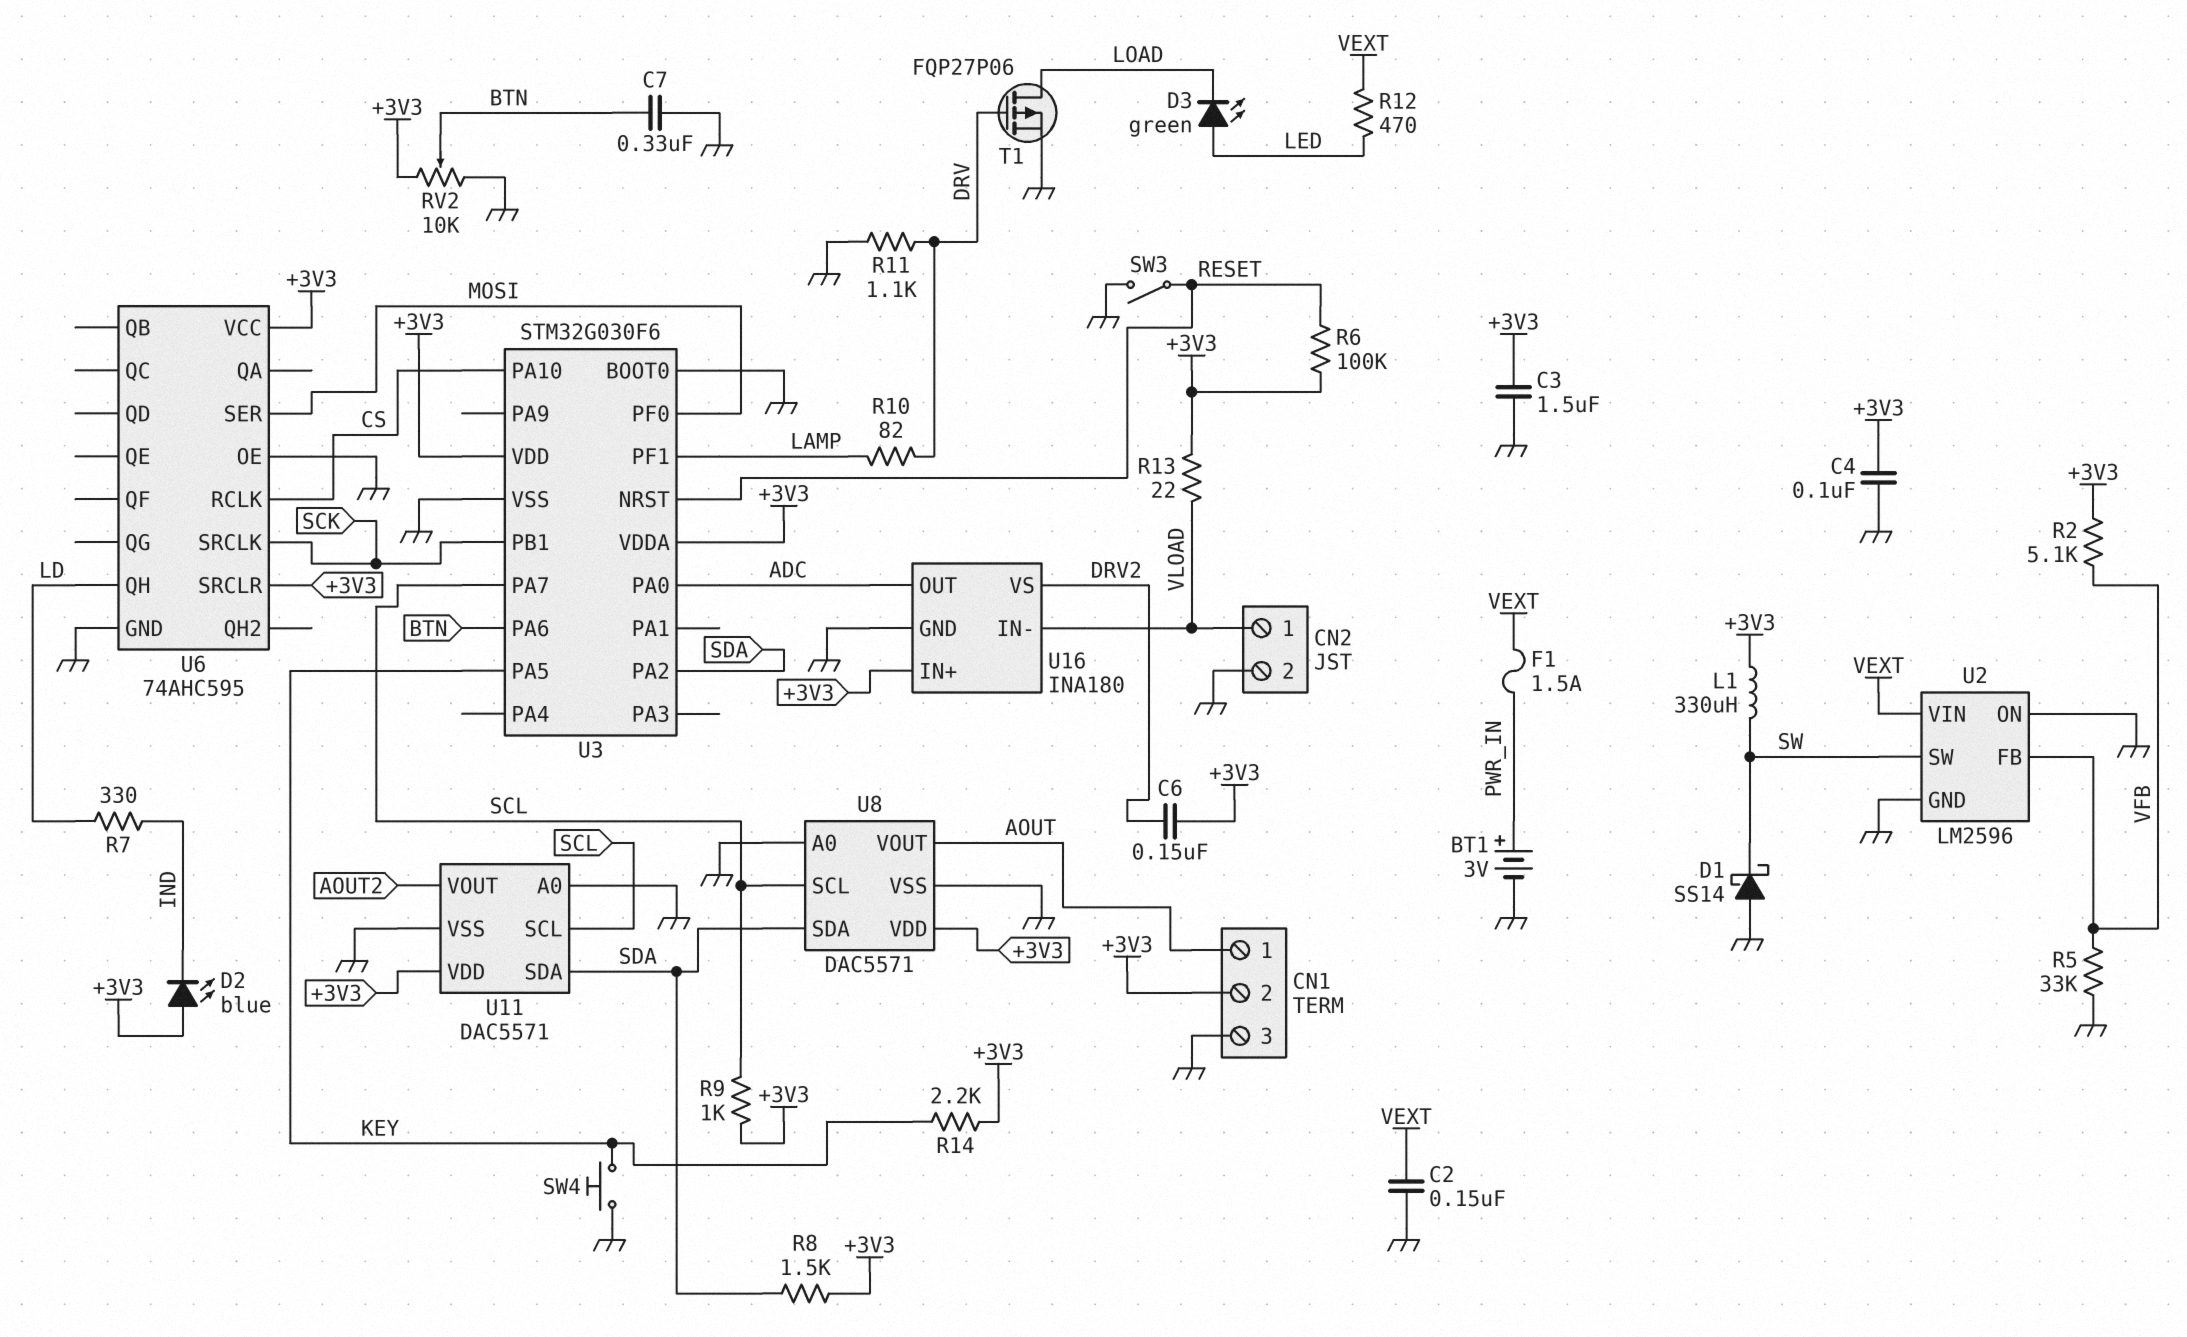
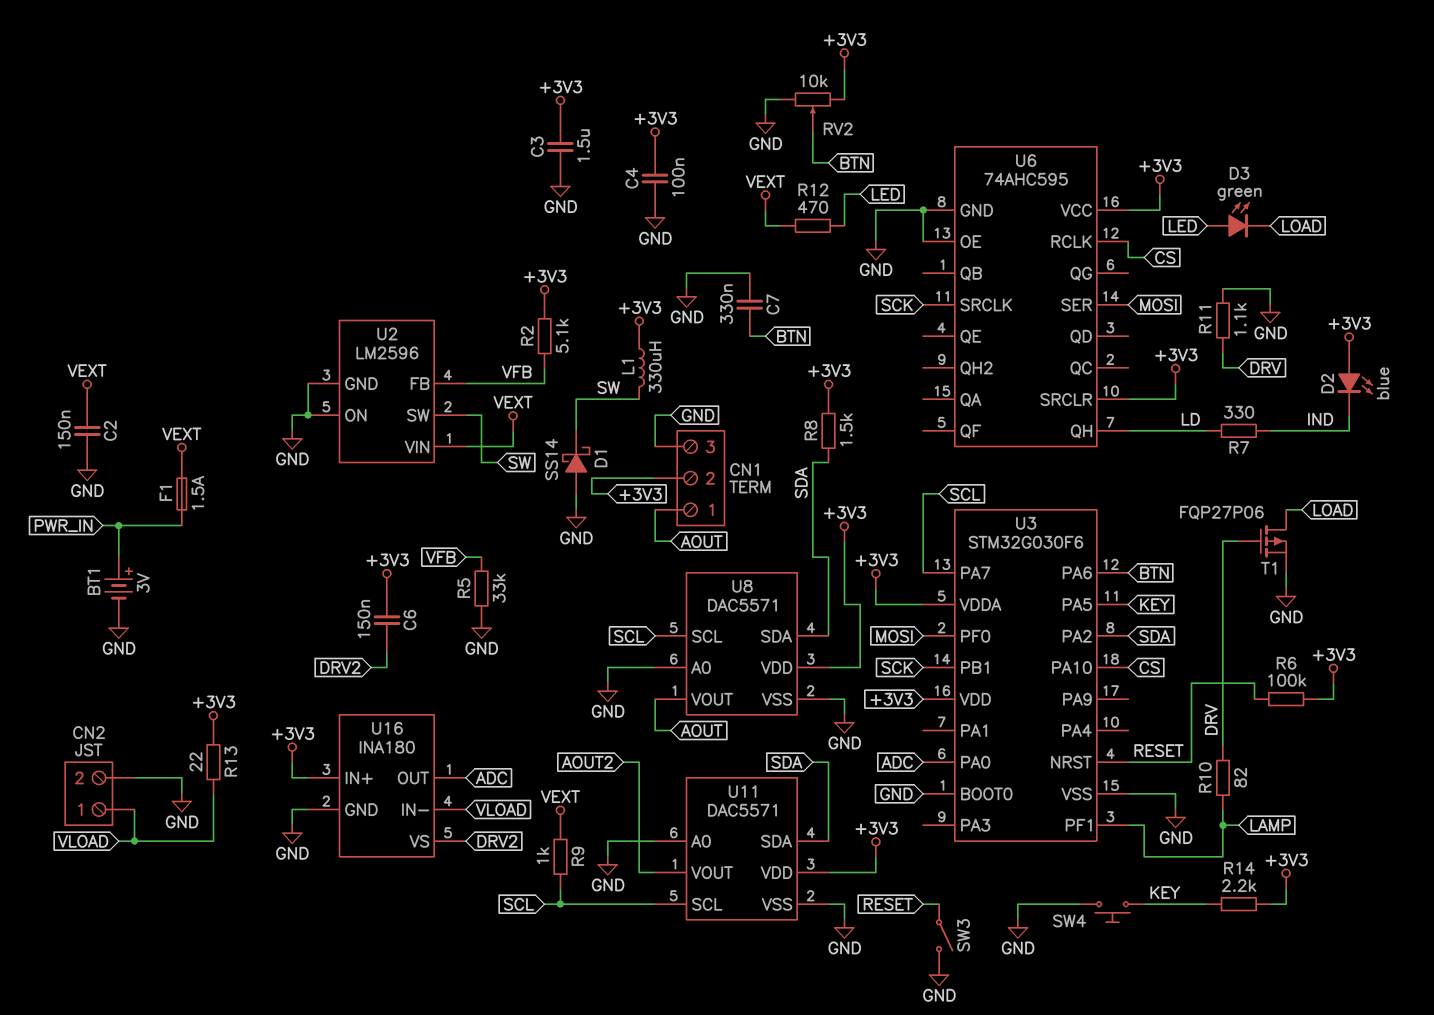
R9: 1k (+3V3, SCL) -> 1k (SCL, VEXT)

